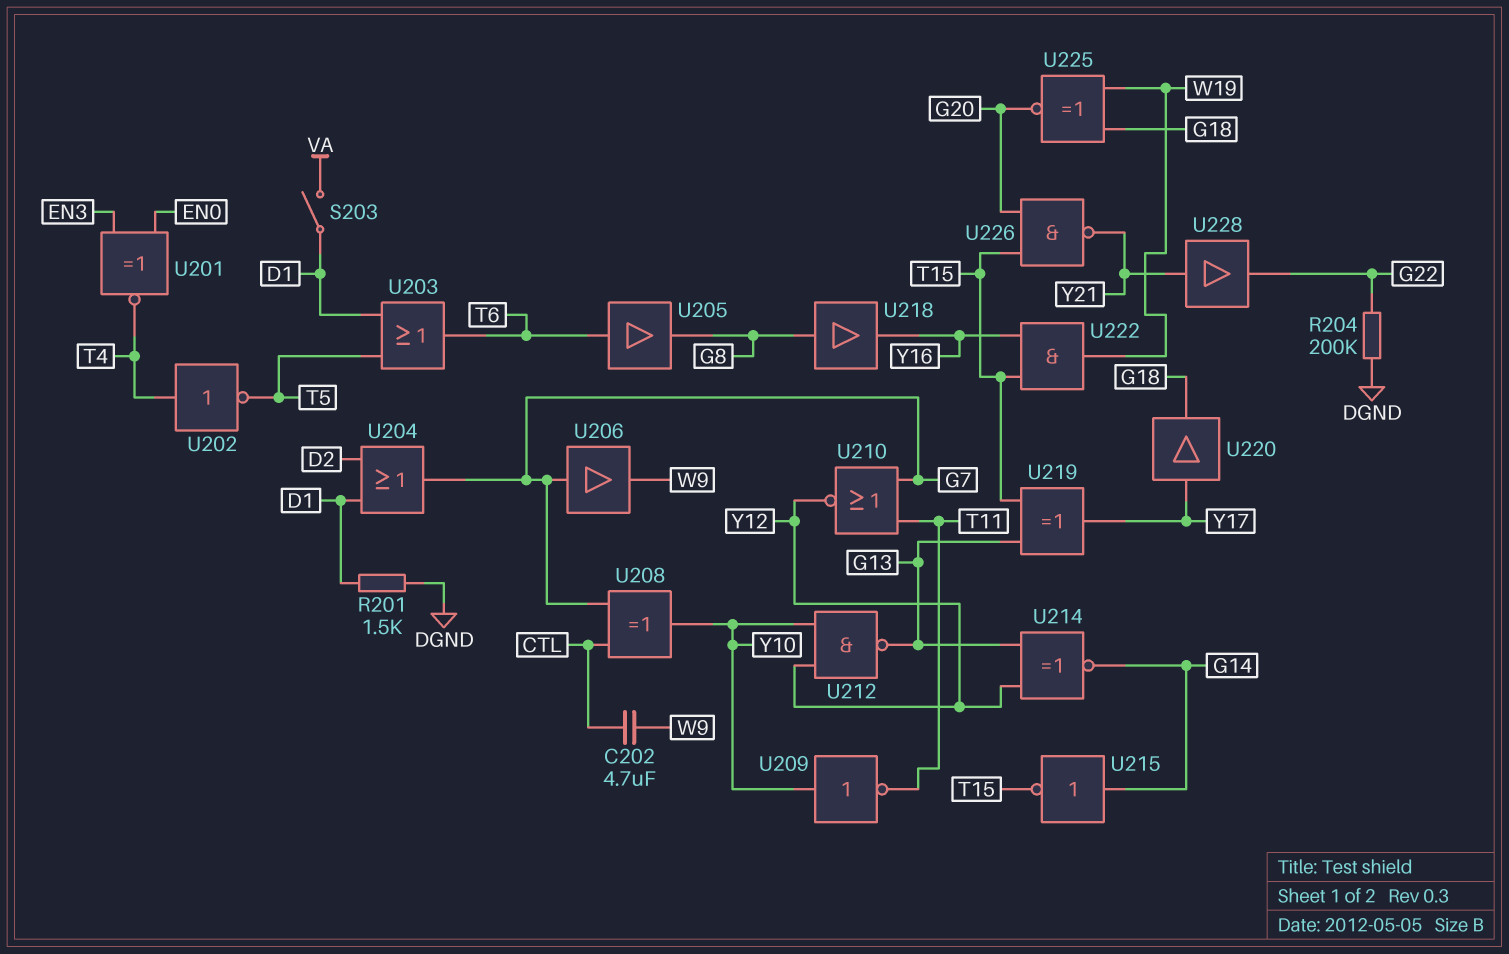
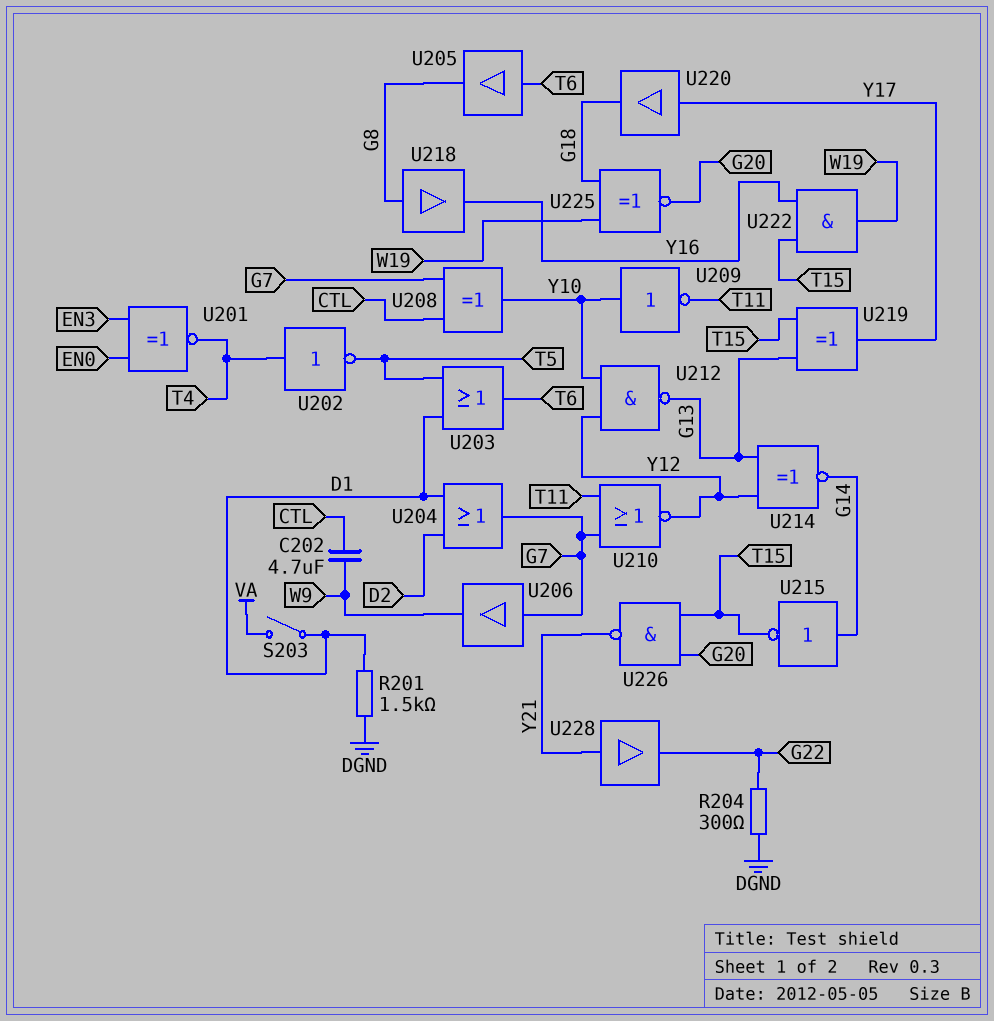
R204: 200k (DGND, G22) -> 300 (DGND, G22)

